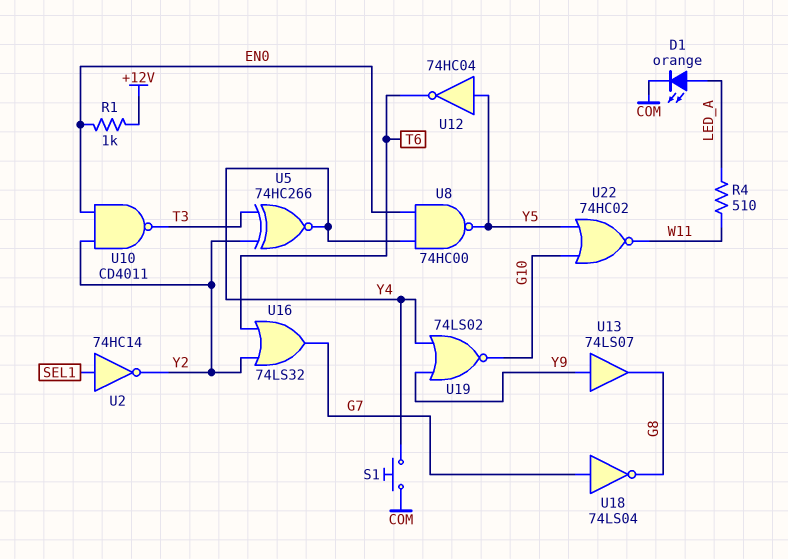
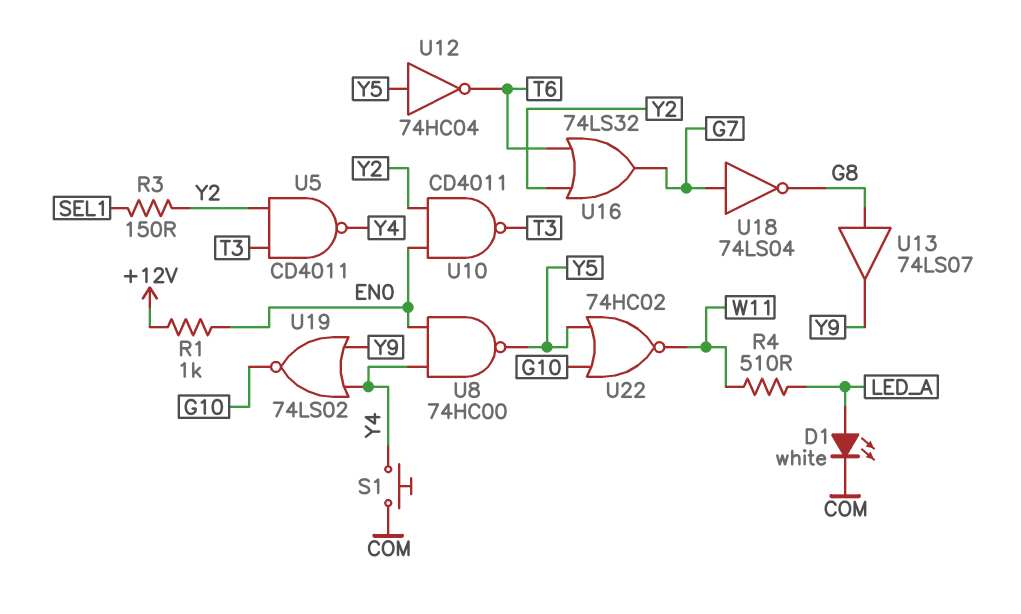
D1: LED orange (A LED_A, K COM) -> LED white (A LED_A, K COM)
R3: none -> 150 (SEL1, Y2)
U2: NOT 74HC14 (in SEL1, out Y2) -> none
U5: XNOR 74HC266 (in T3, in Y2, out Y4) -> NAND CD4011 (in T3, in Y2, out Y4)
U13: buffer 74LS07 (in Y9, out G8) -> buffer 74LS07 (in G8, out Y9)

